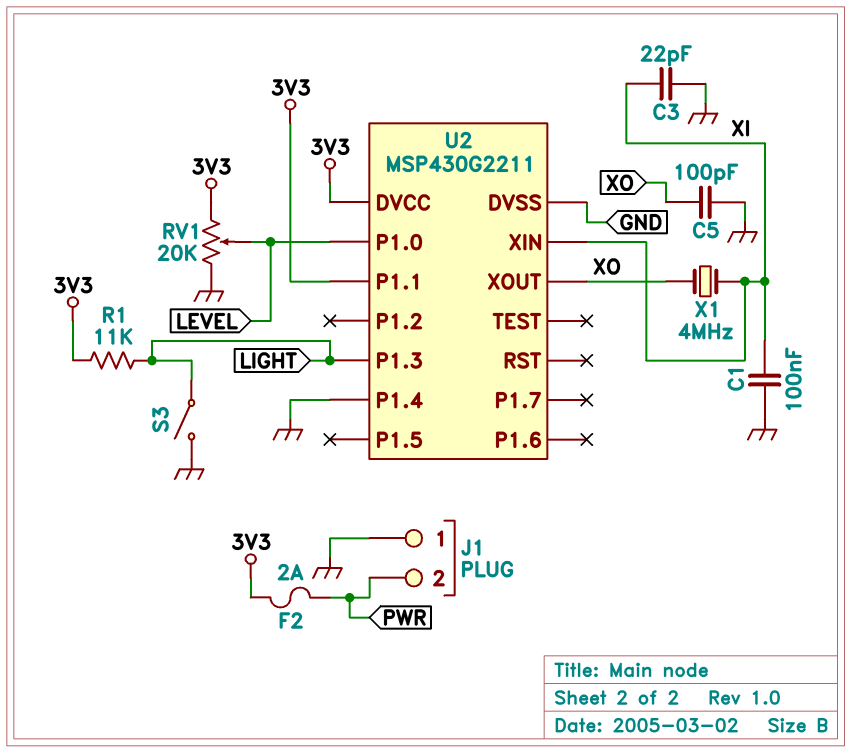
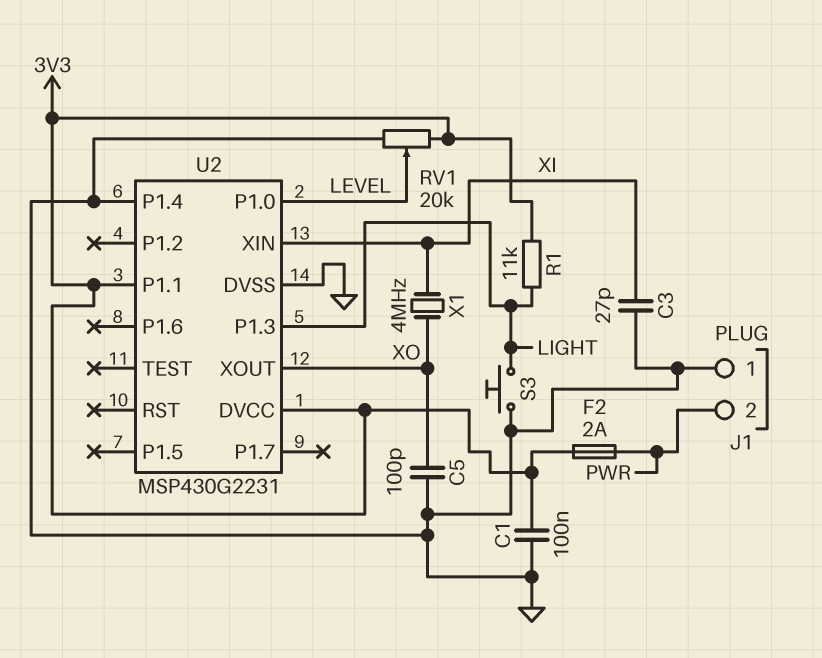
C1: 100nF (GND, XI) -> 100nF (3V3, GND)
C3: 22pF (GND, XI) -> 27pF (GND, XI)
S3: switch (GND, LIGHT) -> button (GND, LIGHT)
U2: MSP430G2211 -> MSP430G2231

